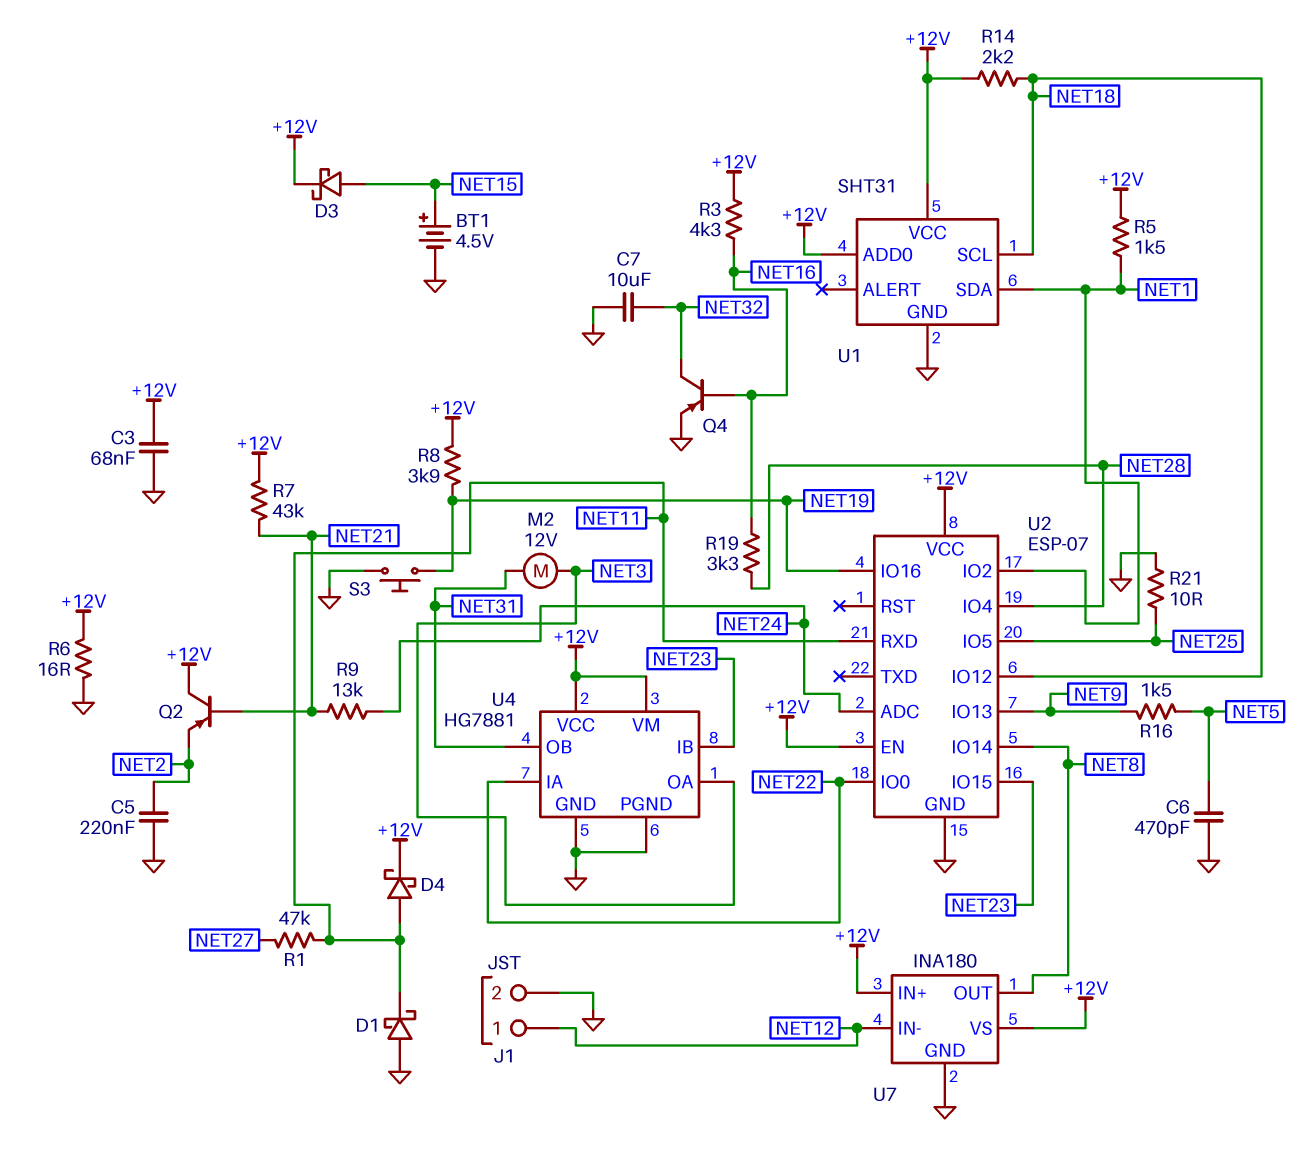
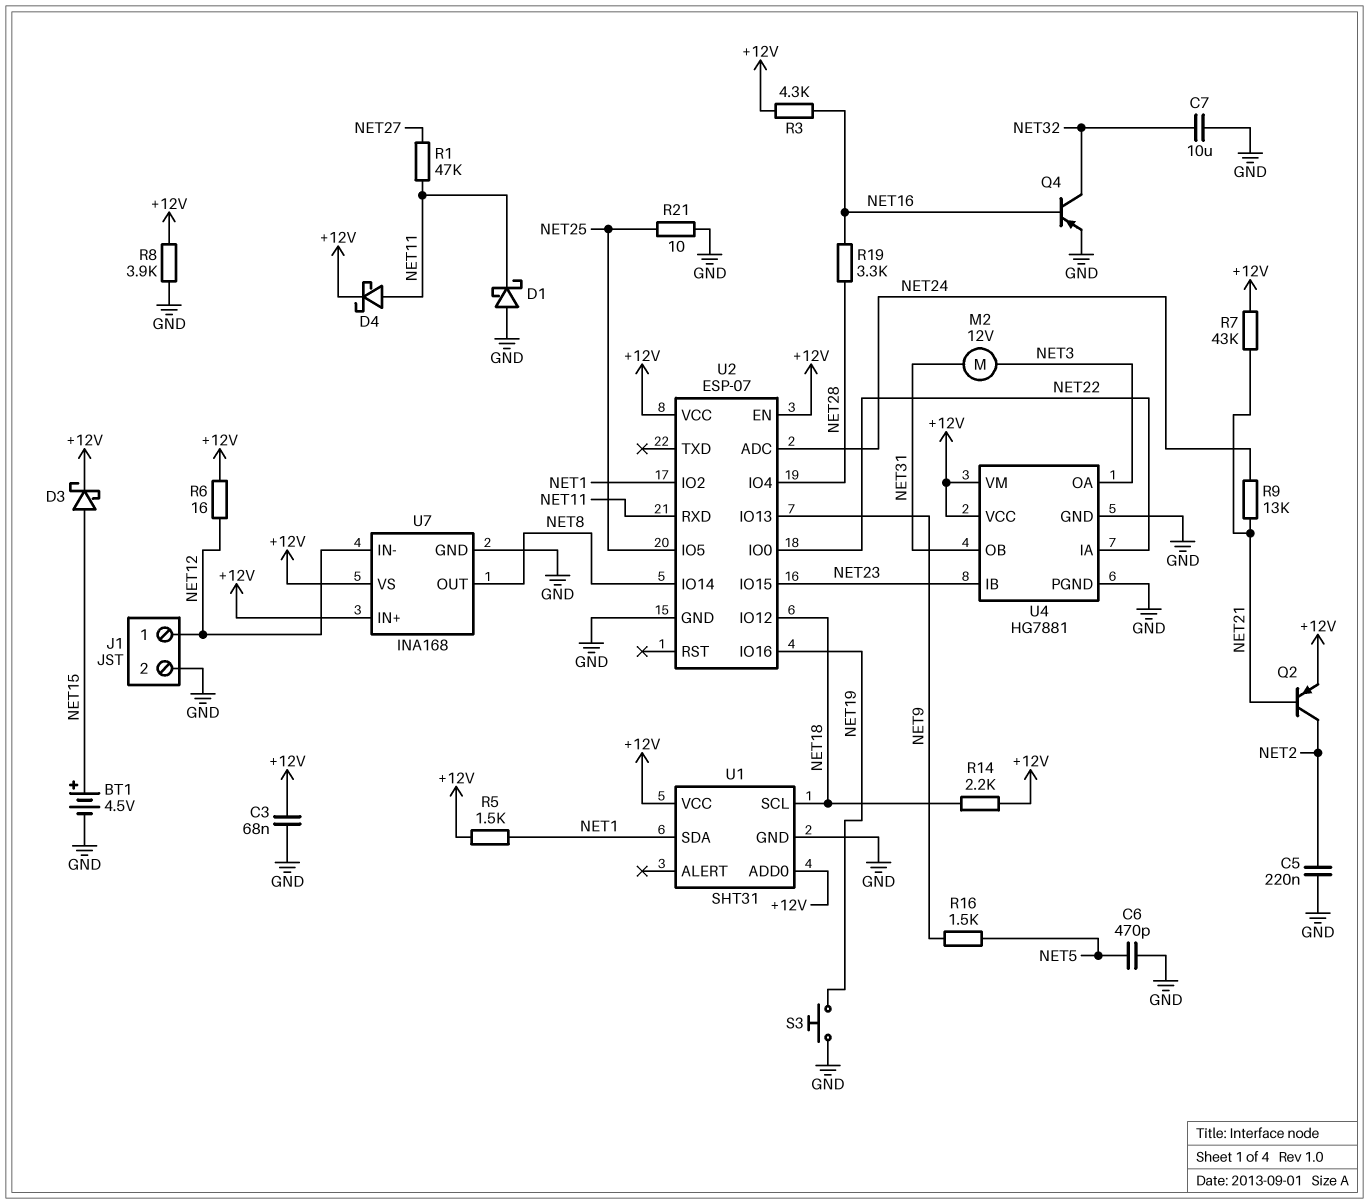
Q2: PNP (B NET21, C +12V, E NET2) -> PNP (B NET21, C NET2, E +12V)
R6: 16 (+12V, GND) -> 16 (+12V, NET12)
R8: 3.9k (+12V, NET19) -> 3.9k (+12V, GND)
U7: INA180 -> INA168

